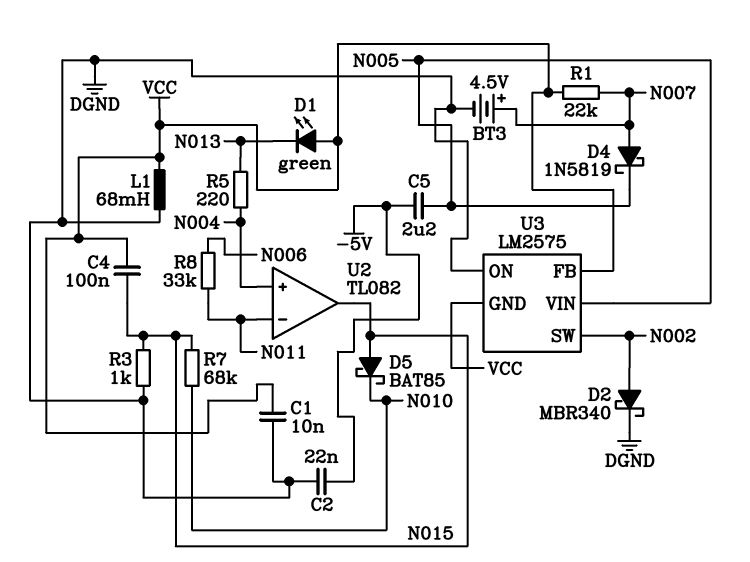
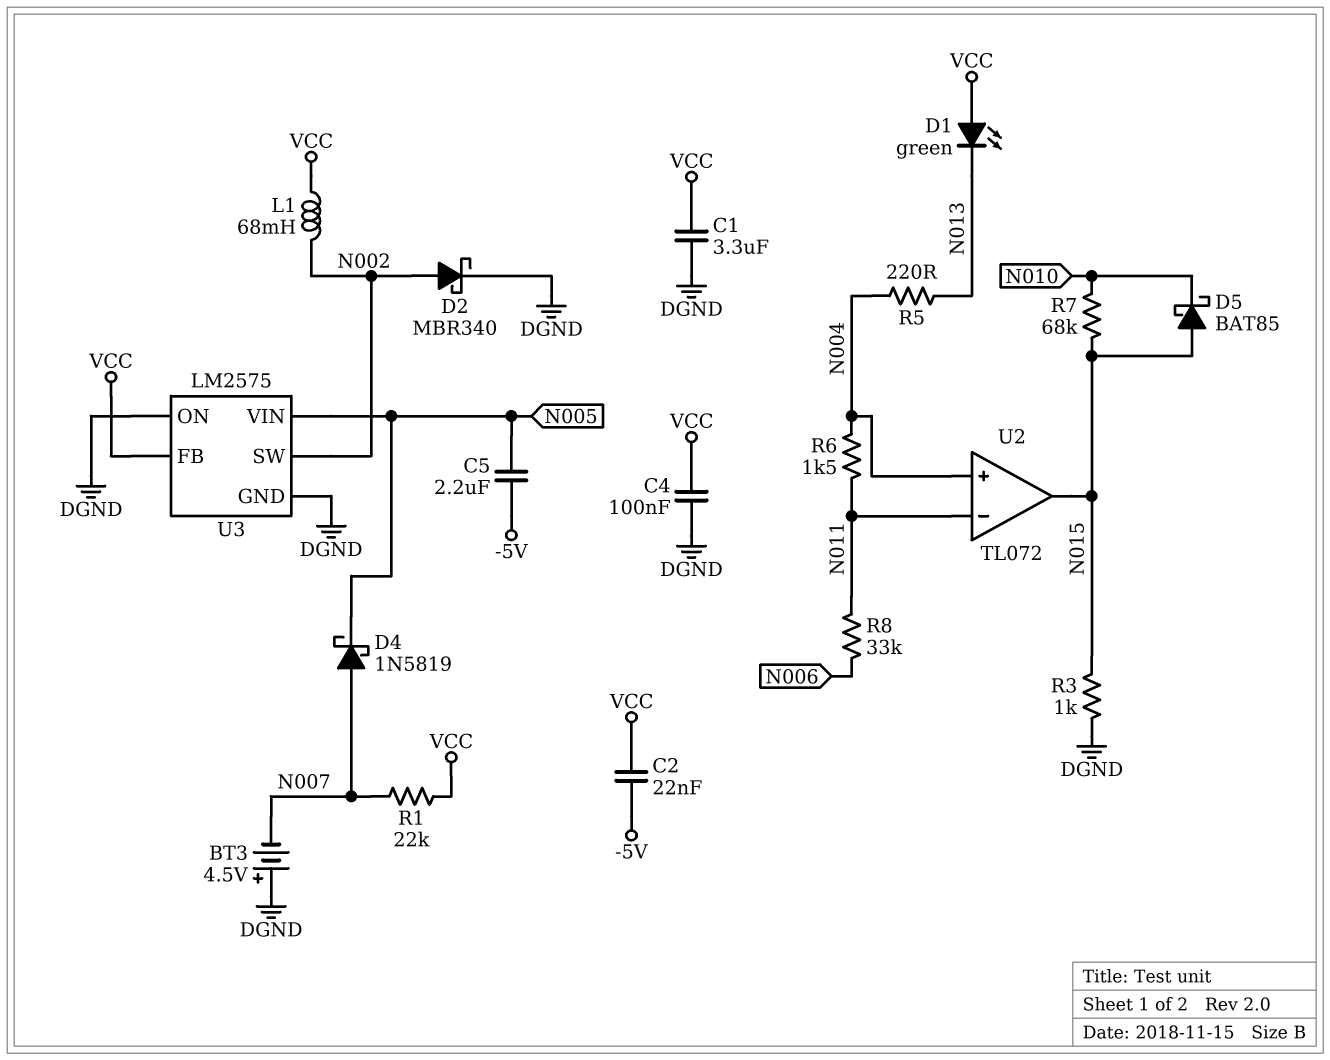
BT3: 4.5V (plus N007, minus DGND) -> 4.5V (plus DGND, minus N007)
C1: 10nF (DGND, VCC) -> 3.3uF (DGND, VCC)
C2: 22nF (-5V, DGND) -> 22nF (-5V, VCC)
C4: 100nF (N015, VCC) -> 100nF (DGND, VCC)
L1: 68mH (DGND, VCC) -> 68mH (N002, VCC)
R6: none -> 1.5k (N004, N011)
U2: TL082 -> TL072
U3 pin GND: VCC -> DGND

